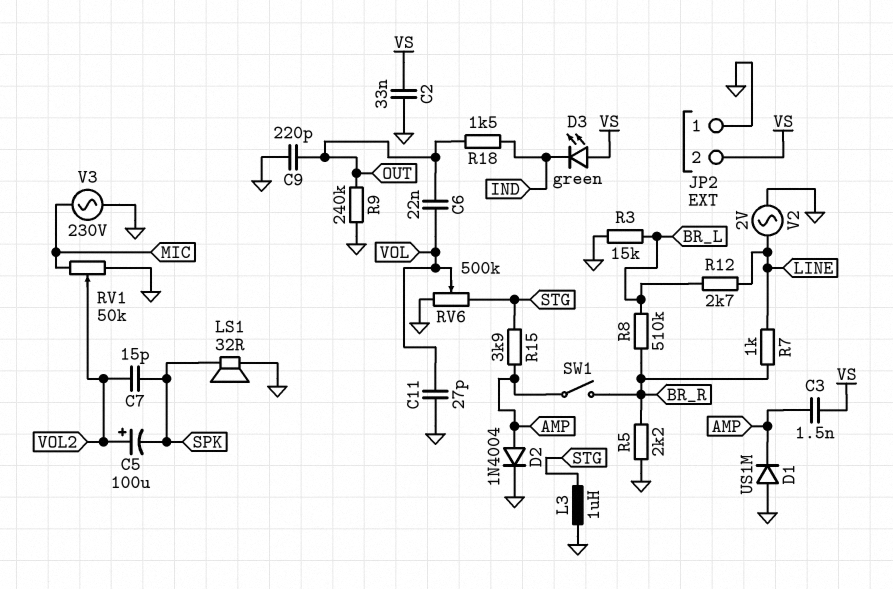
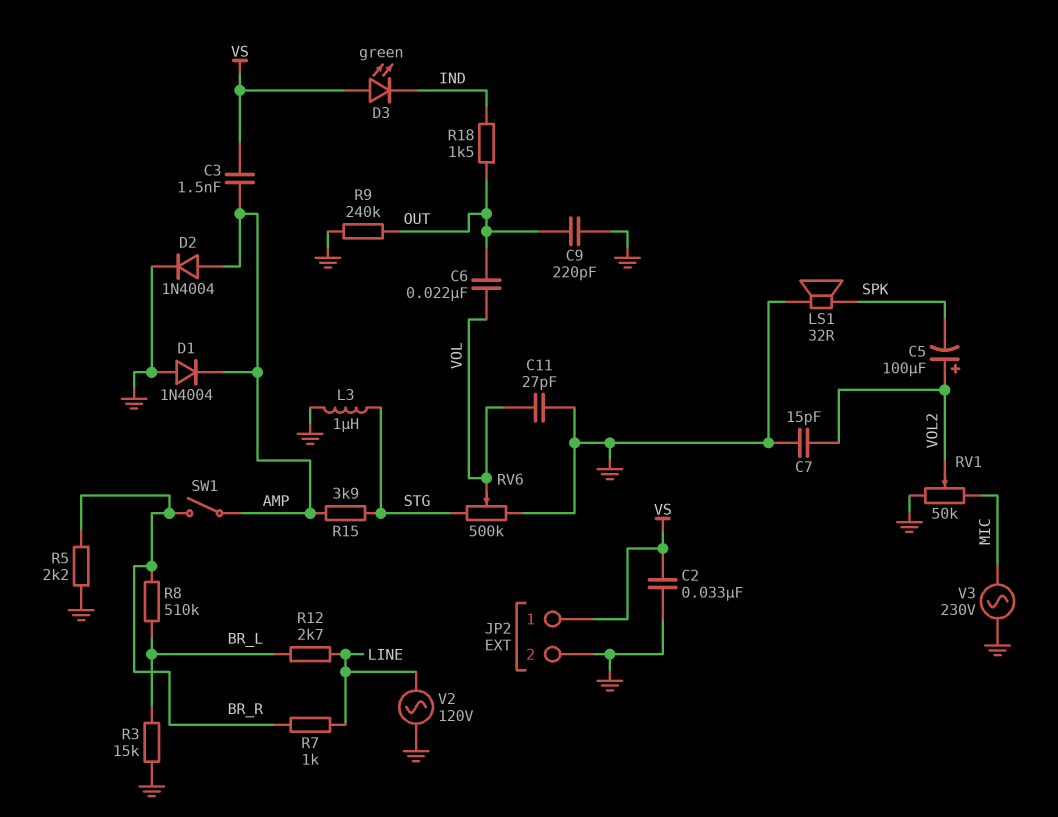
C7: 15pF (SPK, VOL2) -> 15pF (GND, VOL2)
D1: diode US1M (A GND, K AMP) -> diode 1N4004 (A GND, K AMP)
JP2 pin 1: GND -> VS
JP2 pin 2: VS -> GND
V2: AC 2V (GND, LINE) -> AC 120V (GND, LINE)

